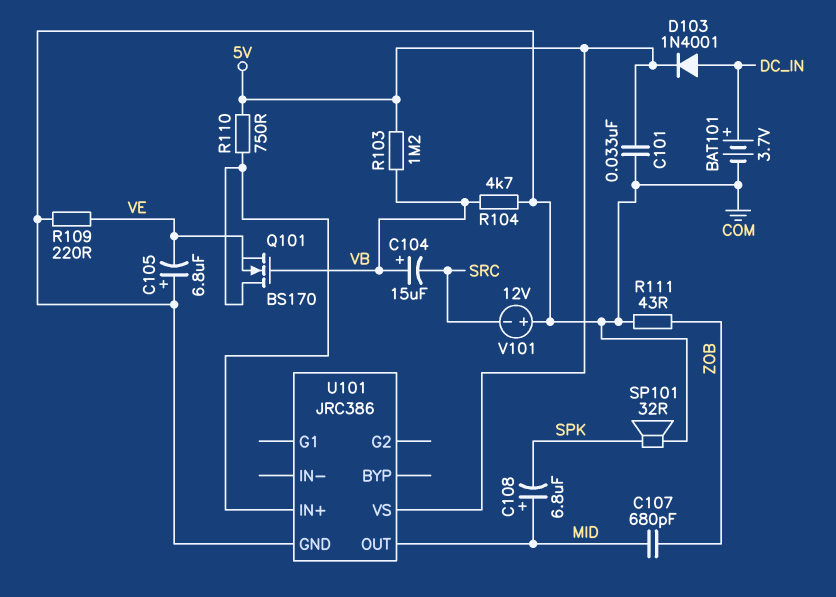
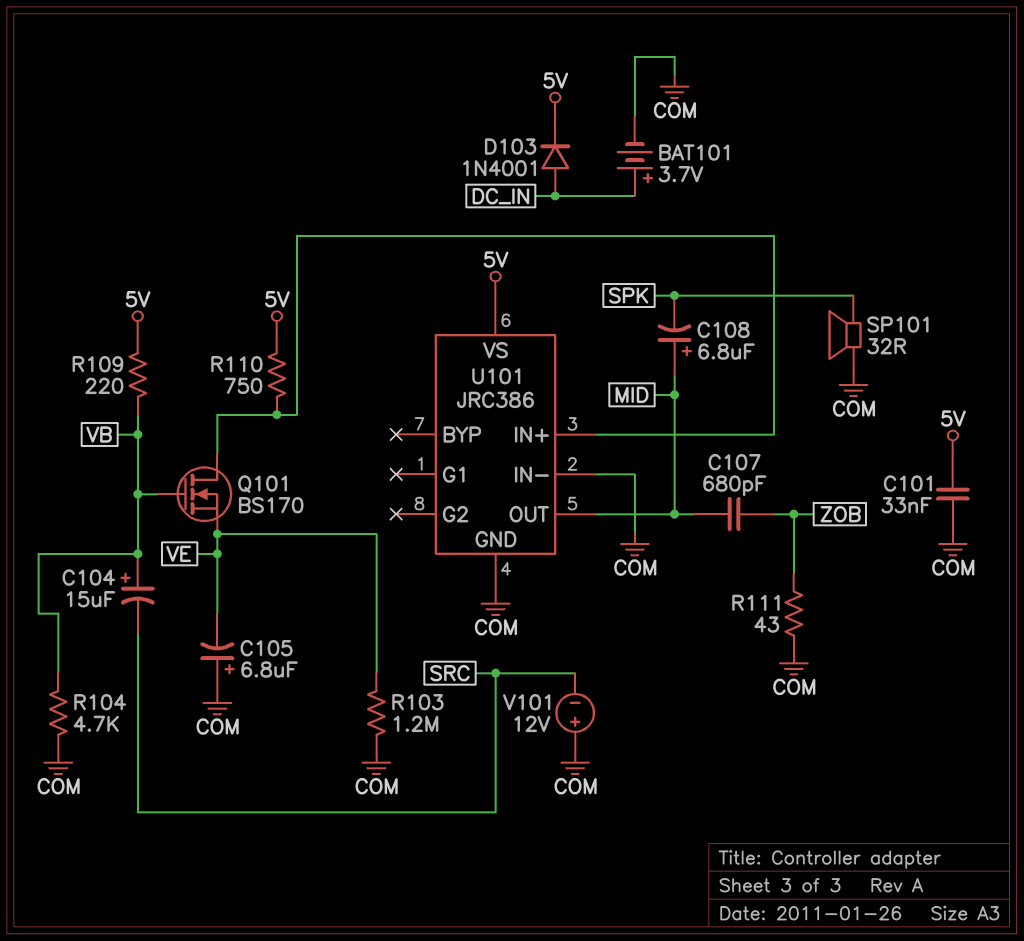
R103: 1.2M (5V, VB) -> 1.2M (COM, VE)
R109: 220 (COM, VE) -> 220 (5V, VB)
U101 pin IN-: none -> COM

